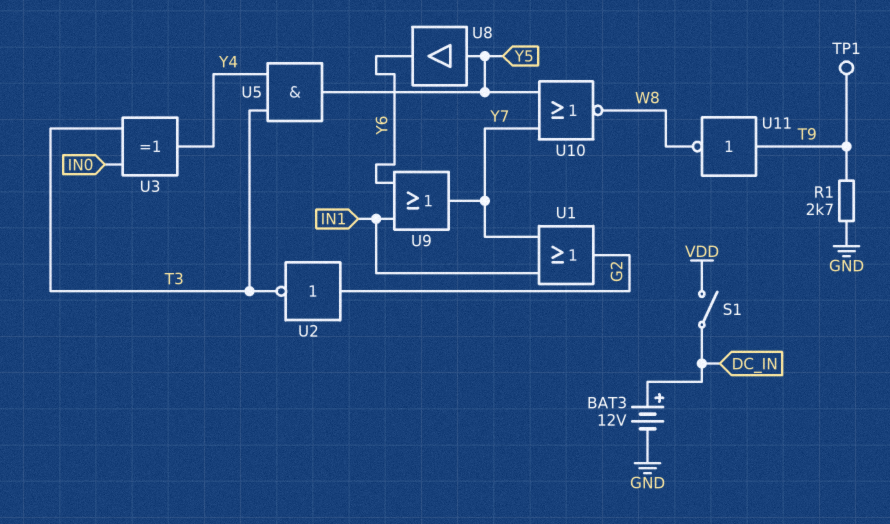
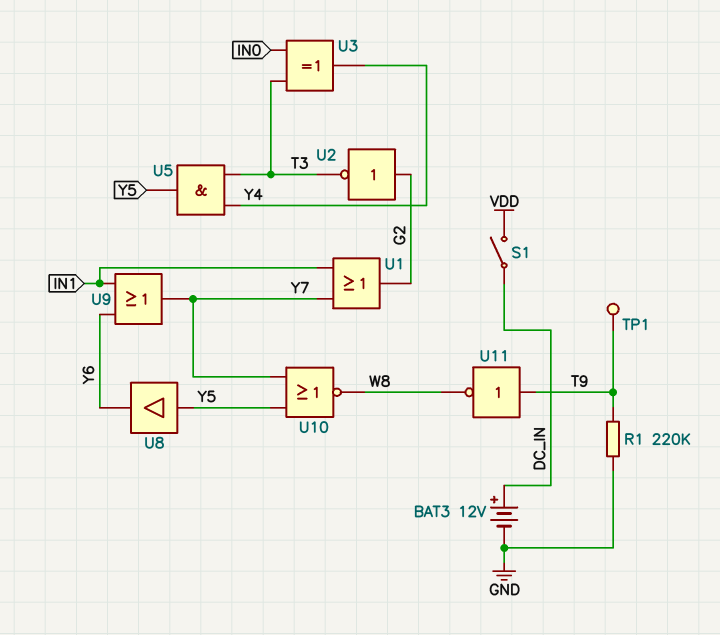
R1: 2.7k (GND, T9) -> 220k (GND, T9)

